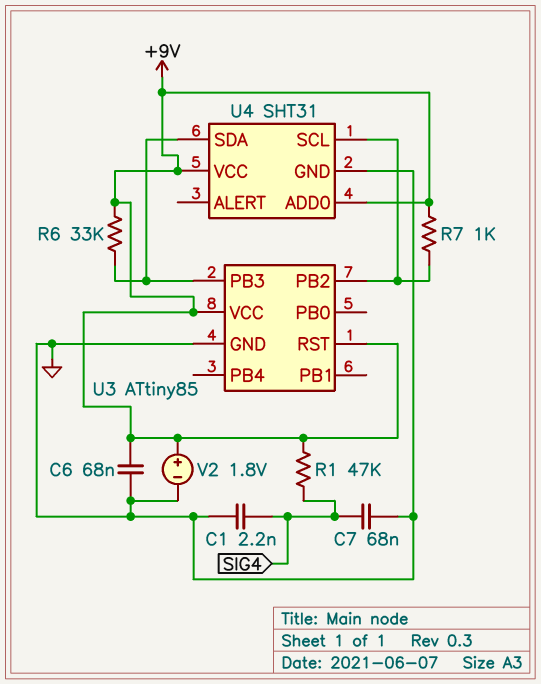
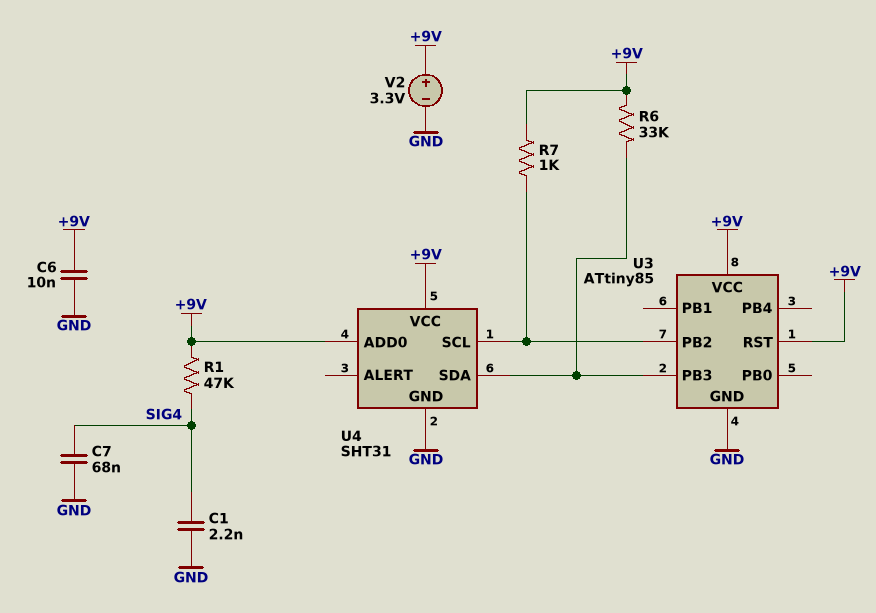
C6: 68nF (+9V, GND) -> 10nF (+9V, GND)
V2: 1.8V (plus +9V, minus GND) -> 3.3V (plus +9V, minus GND)

